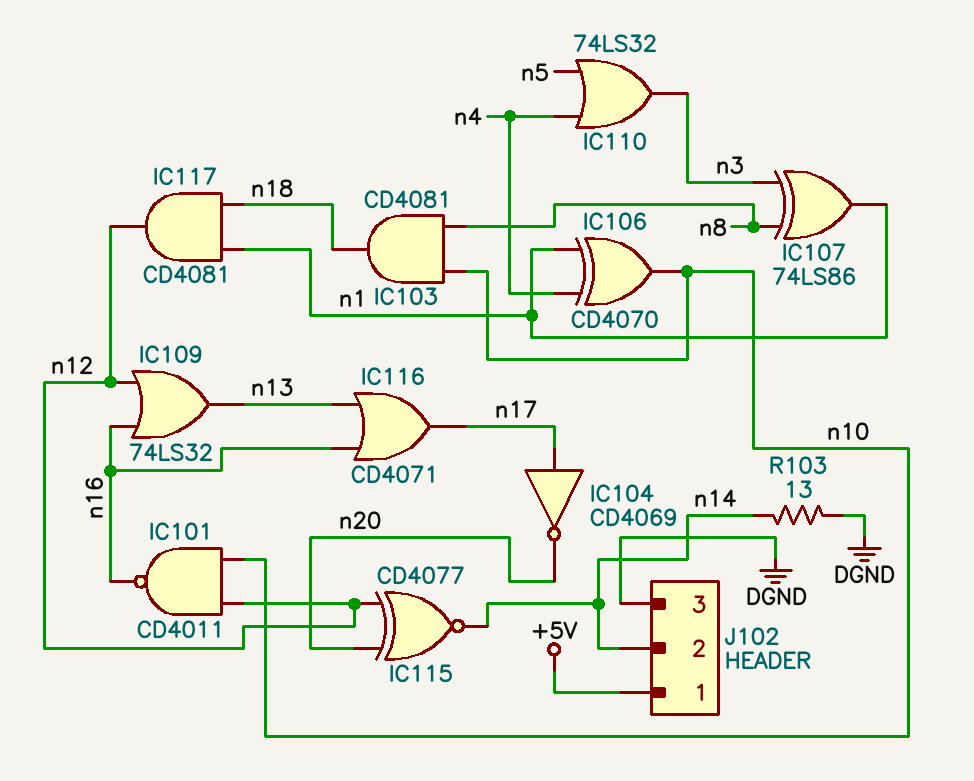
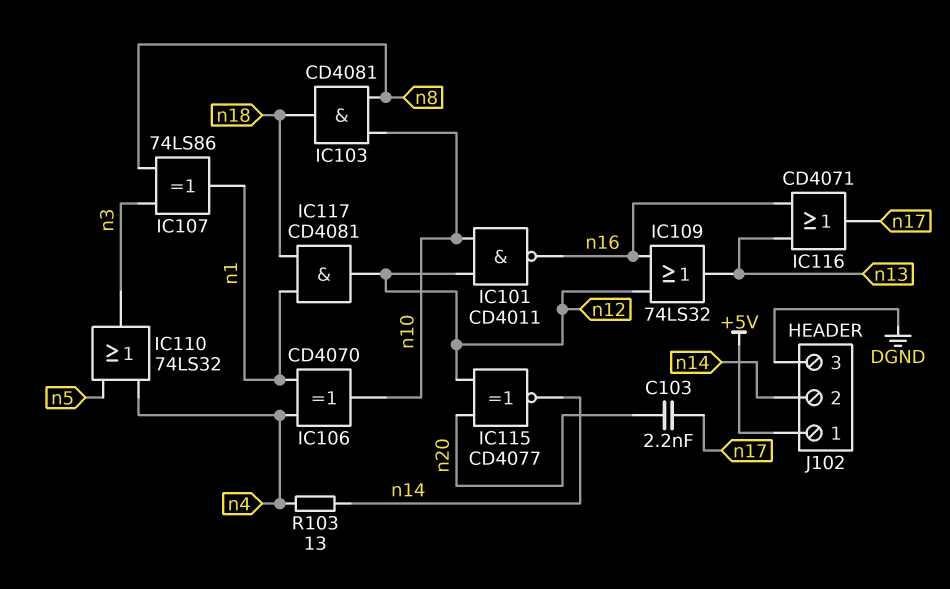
C103: none -> 2.2nF (n17, n20)
IC104: NOT CD4069 (in n17, out n20) -> none
R103: 13 (DGND, n14) -> 13 (n4, n14)

